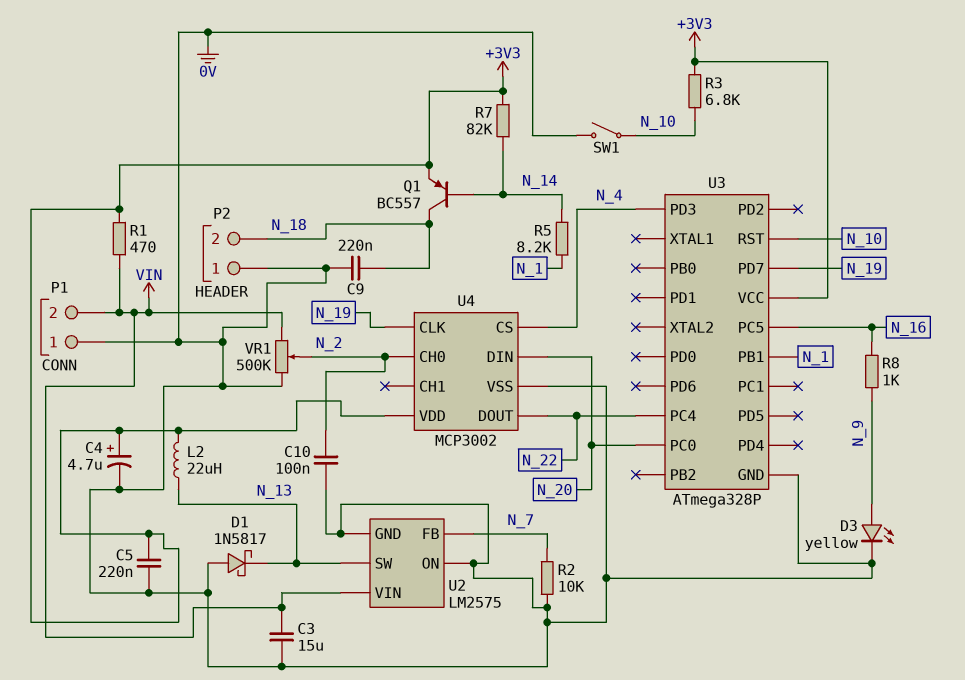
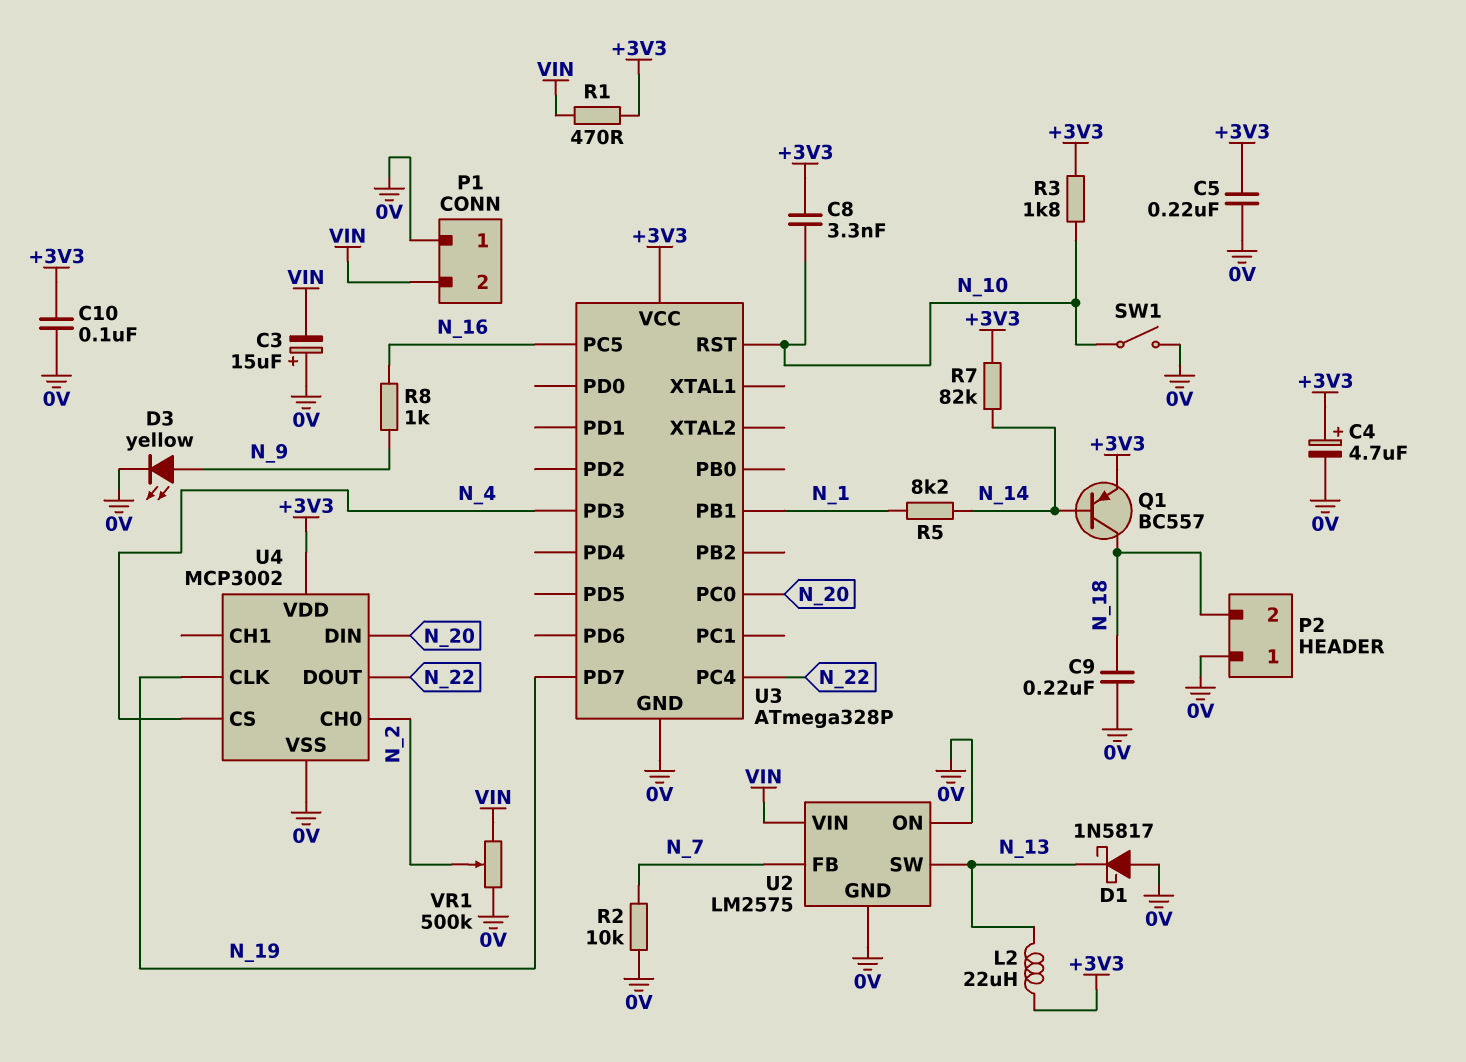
C3: 15uF (0V, VIN) -> 15uF (plus 0V, minus VIN)
C8: none -> 3.3nF (+3V3, N_10)
C10: 100nF (0V, N_2) -> 100nF (+3V3, 0V)
R3: 6.8k (+3V3, N_10) -> 1.8k (+3V3, N_10)

